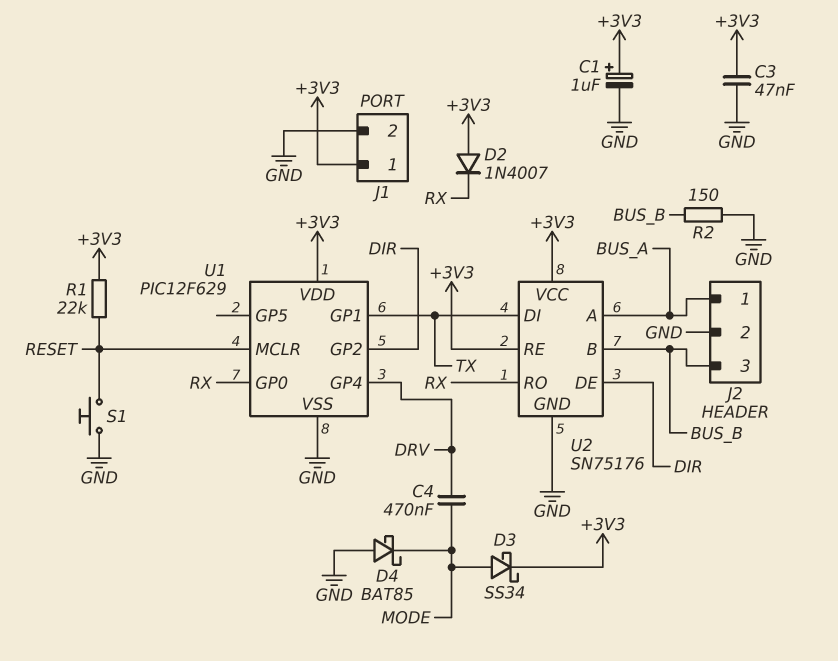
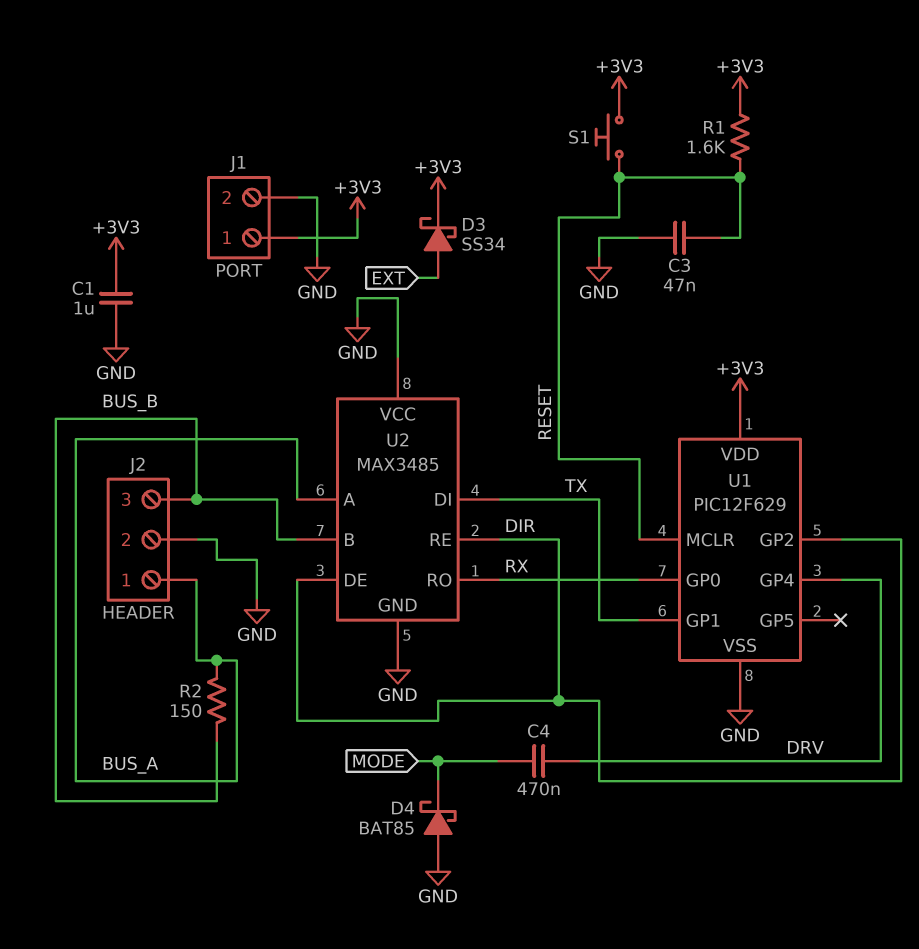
C1: 1uF (plus +3V3, minus GND) -> 1uF (+3V3, GND)
C3: 47nF (+3V3, GND) -> 47nF (GND, RESET)
D2: diode 1N4007 (A +3V3, K RX) -> none
D3: schottky SS34 (A MODE, K +3V3) -> schottky SS34 (A EXT, K +3V3)
R1: 22k (+3V3, RESET) -> 1.6k (+3V3, RESET)
R2: 150 (BUS_B, GND) -> 150 (BUS_A, BUS_B)
S1: button (GND, RESET) -> button (+3V3, RESET)
U2: SN75176 -> MAX3485
U2 pin RE: +3V3 -> DIR
U2 pin VCC: +3V3 -> GND

